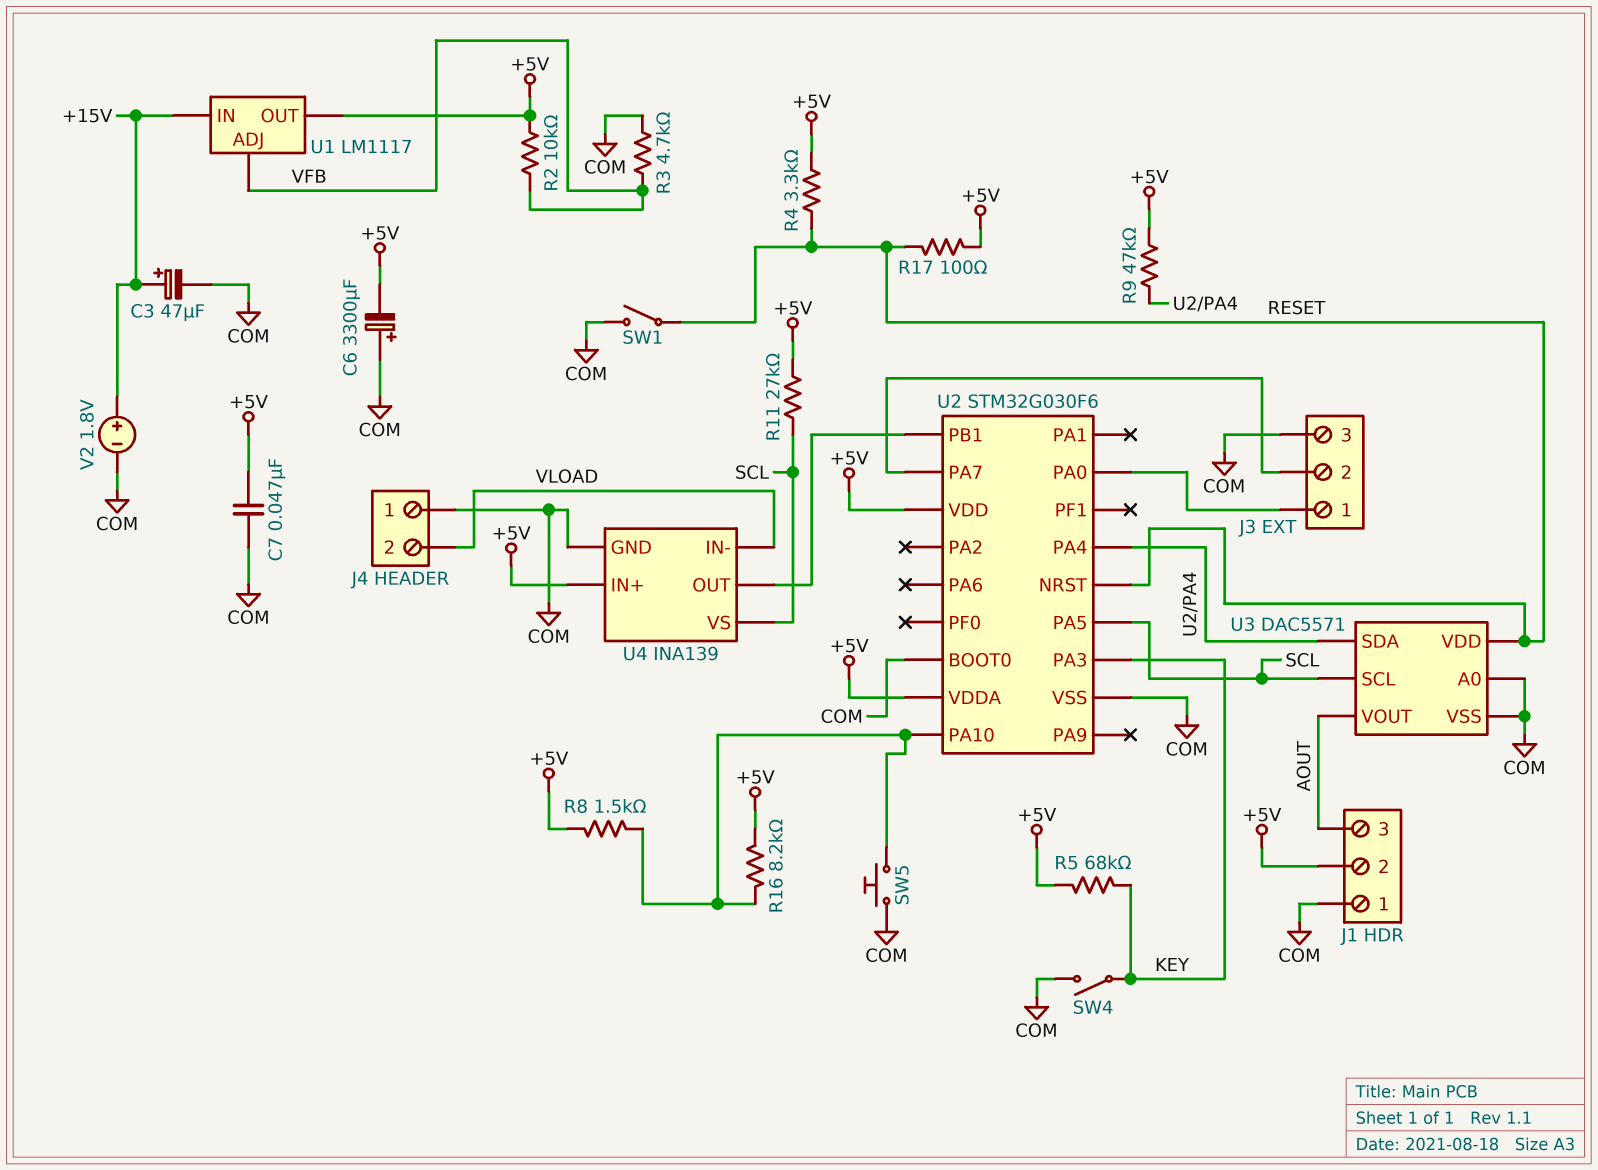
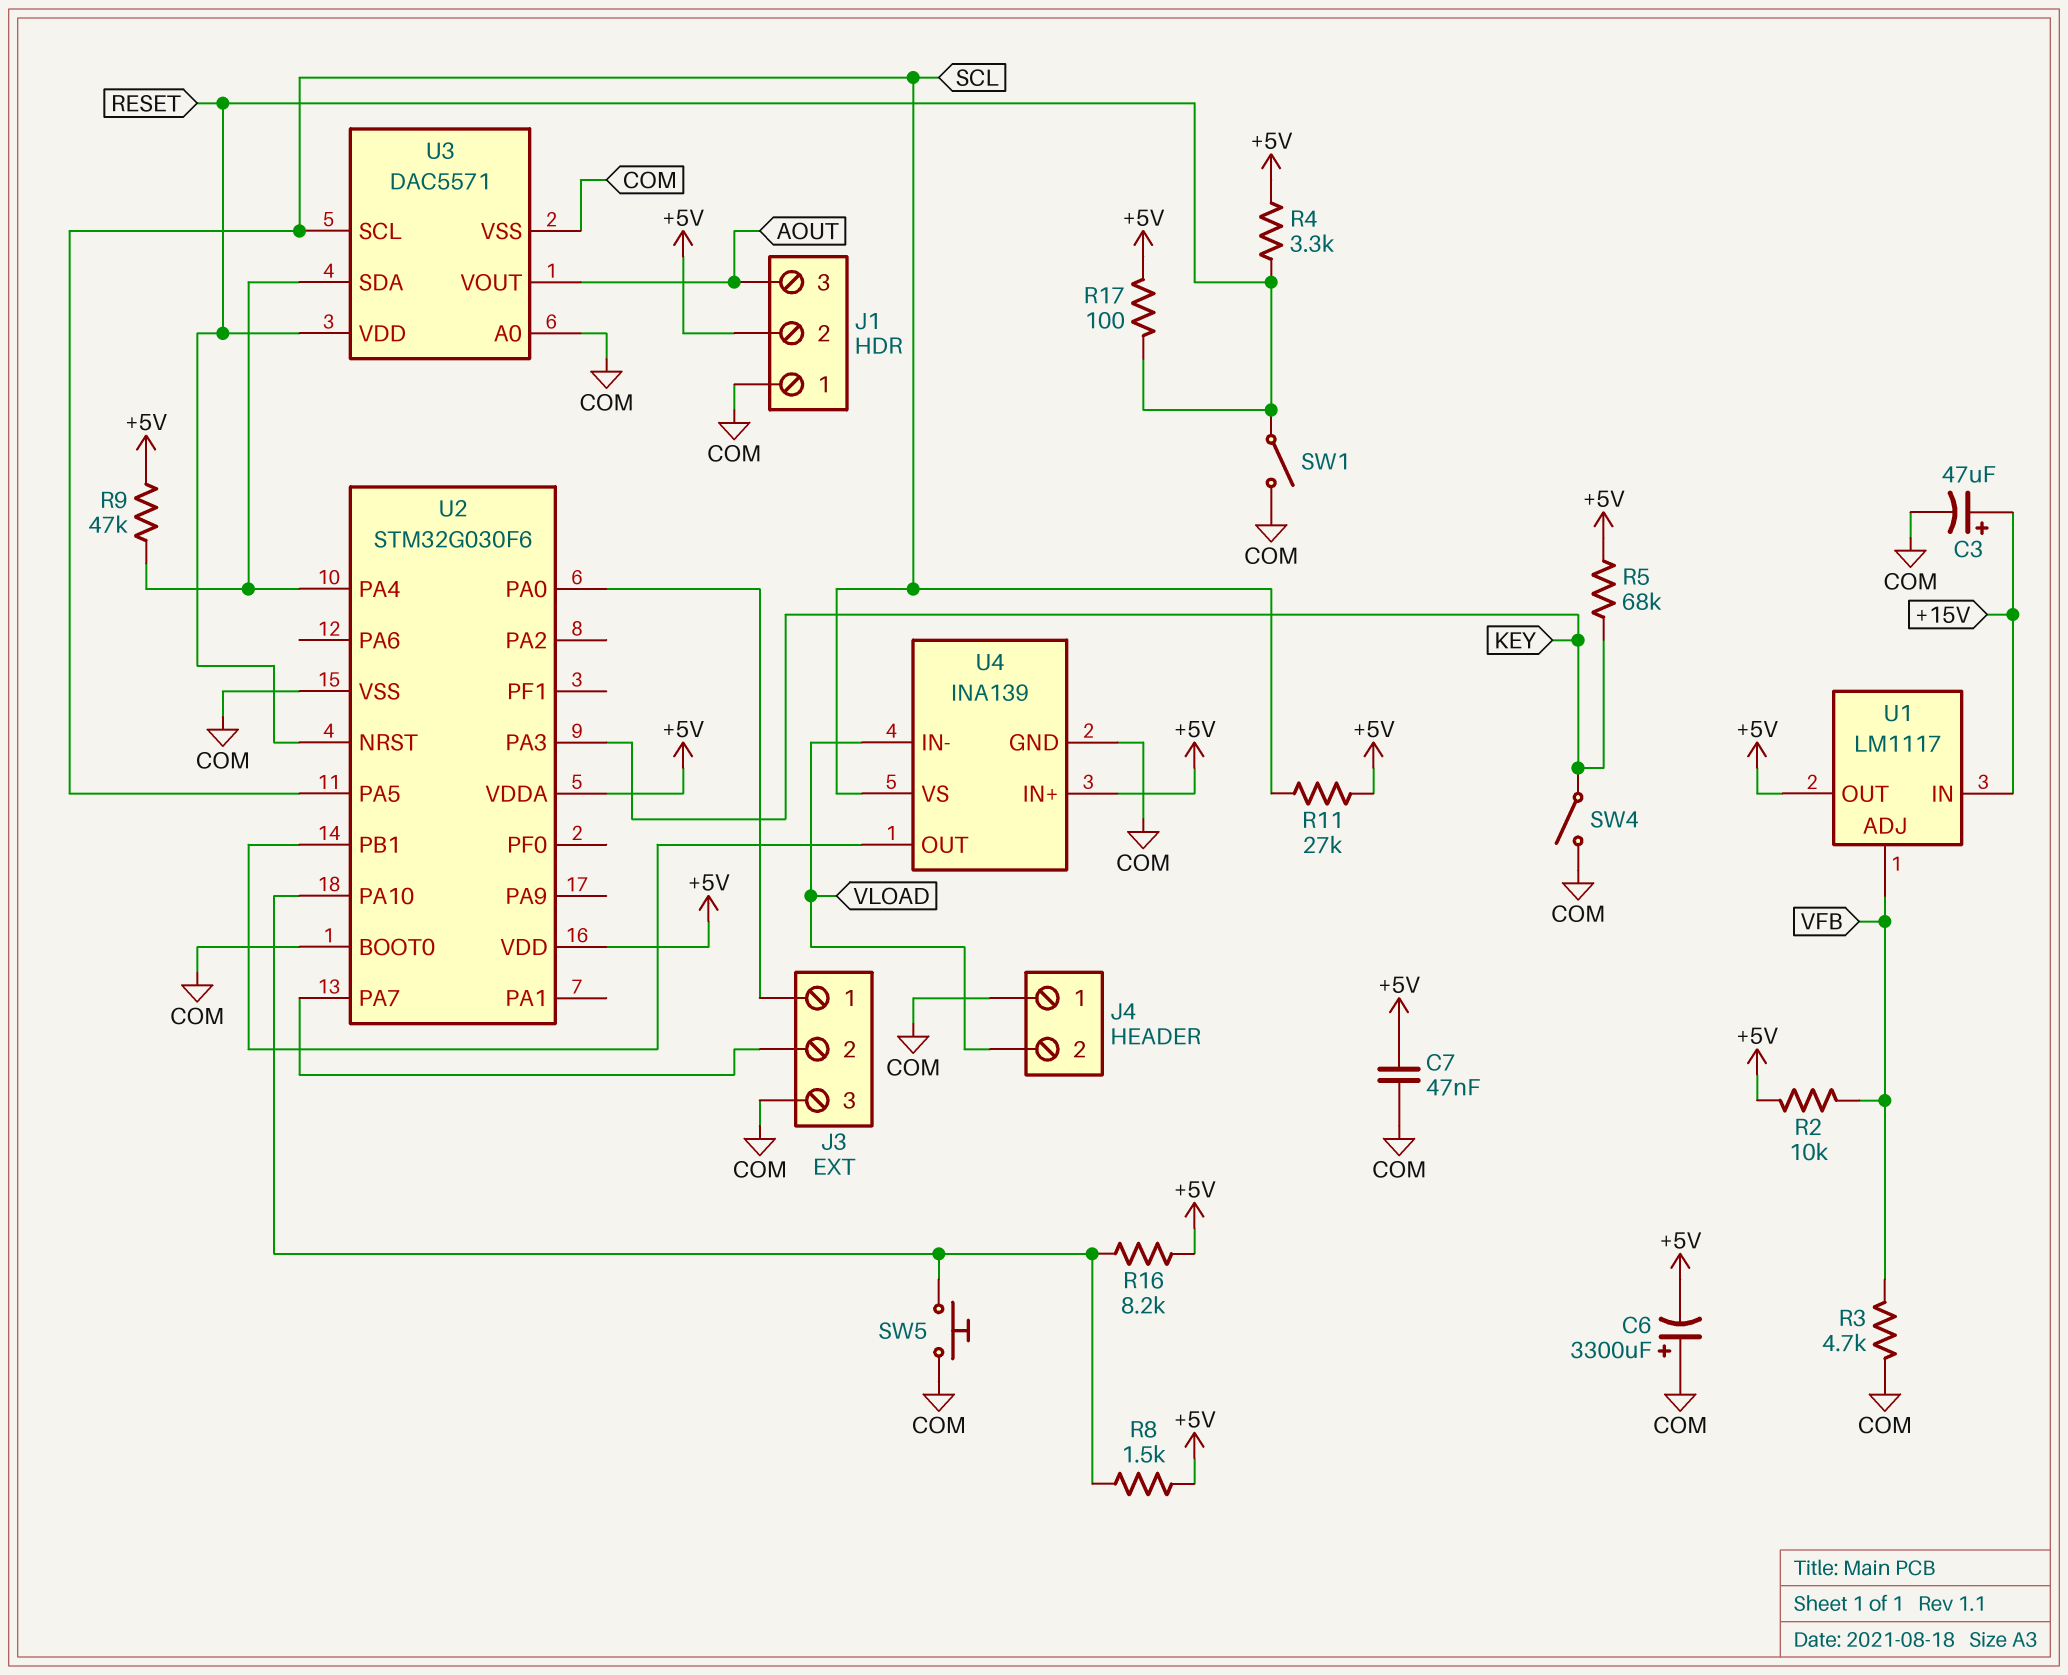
V2: 1.8V (plus +15V, minus COM) -> none

